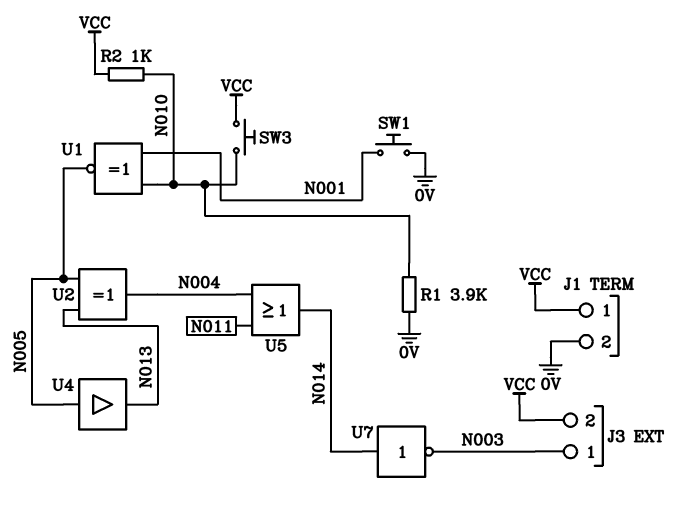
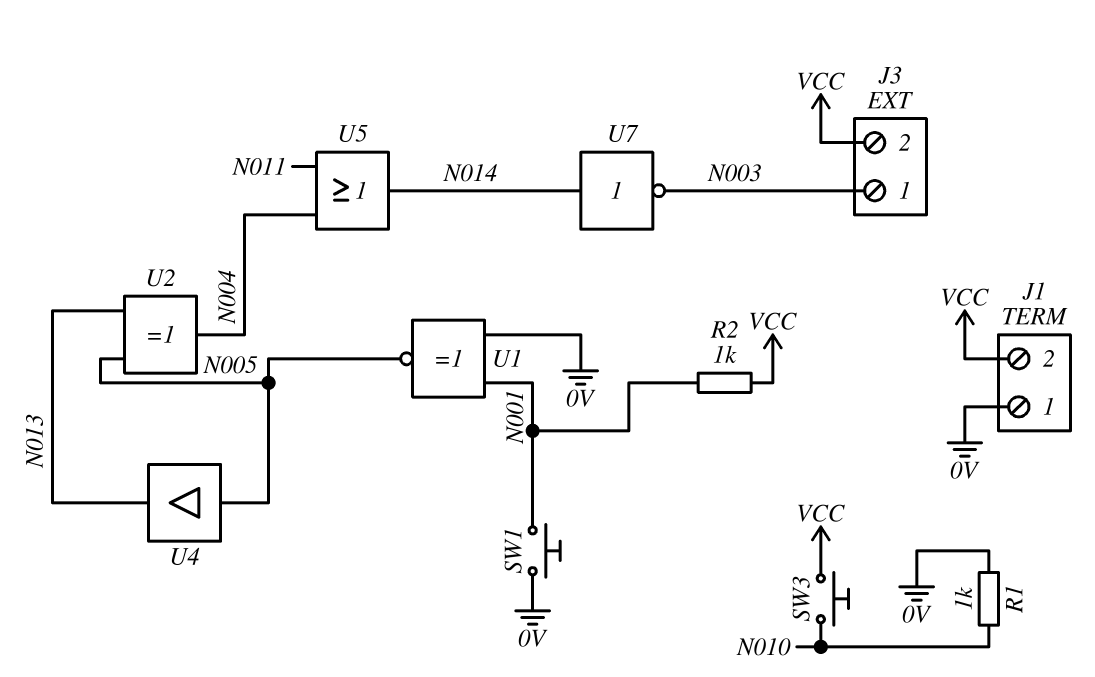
J1 pin 1: VCC -> 0V
J1 pin 2: 0V -> VCC
R1: 3.9k (0V, N010) -> 1k (0V, N010)
R2: 1k (N010, VCC) -> 1k (N001, VCC)
U1: XNOR (in N001, in N010, out N005) -> XNOR (in 0V, in N001, out N005)

